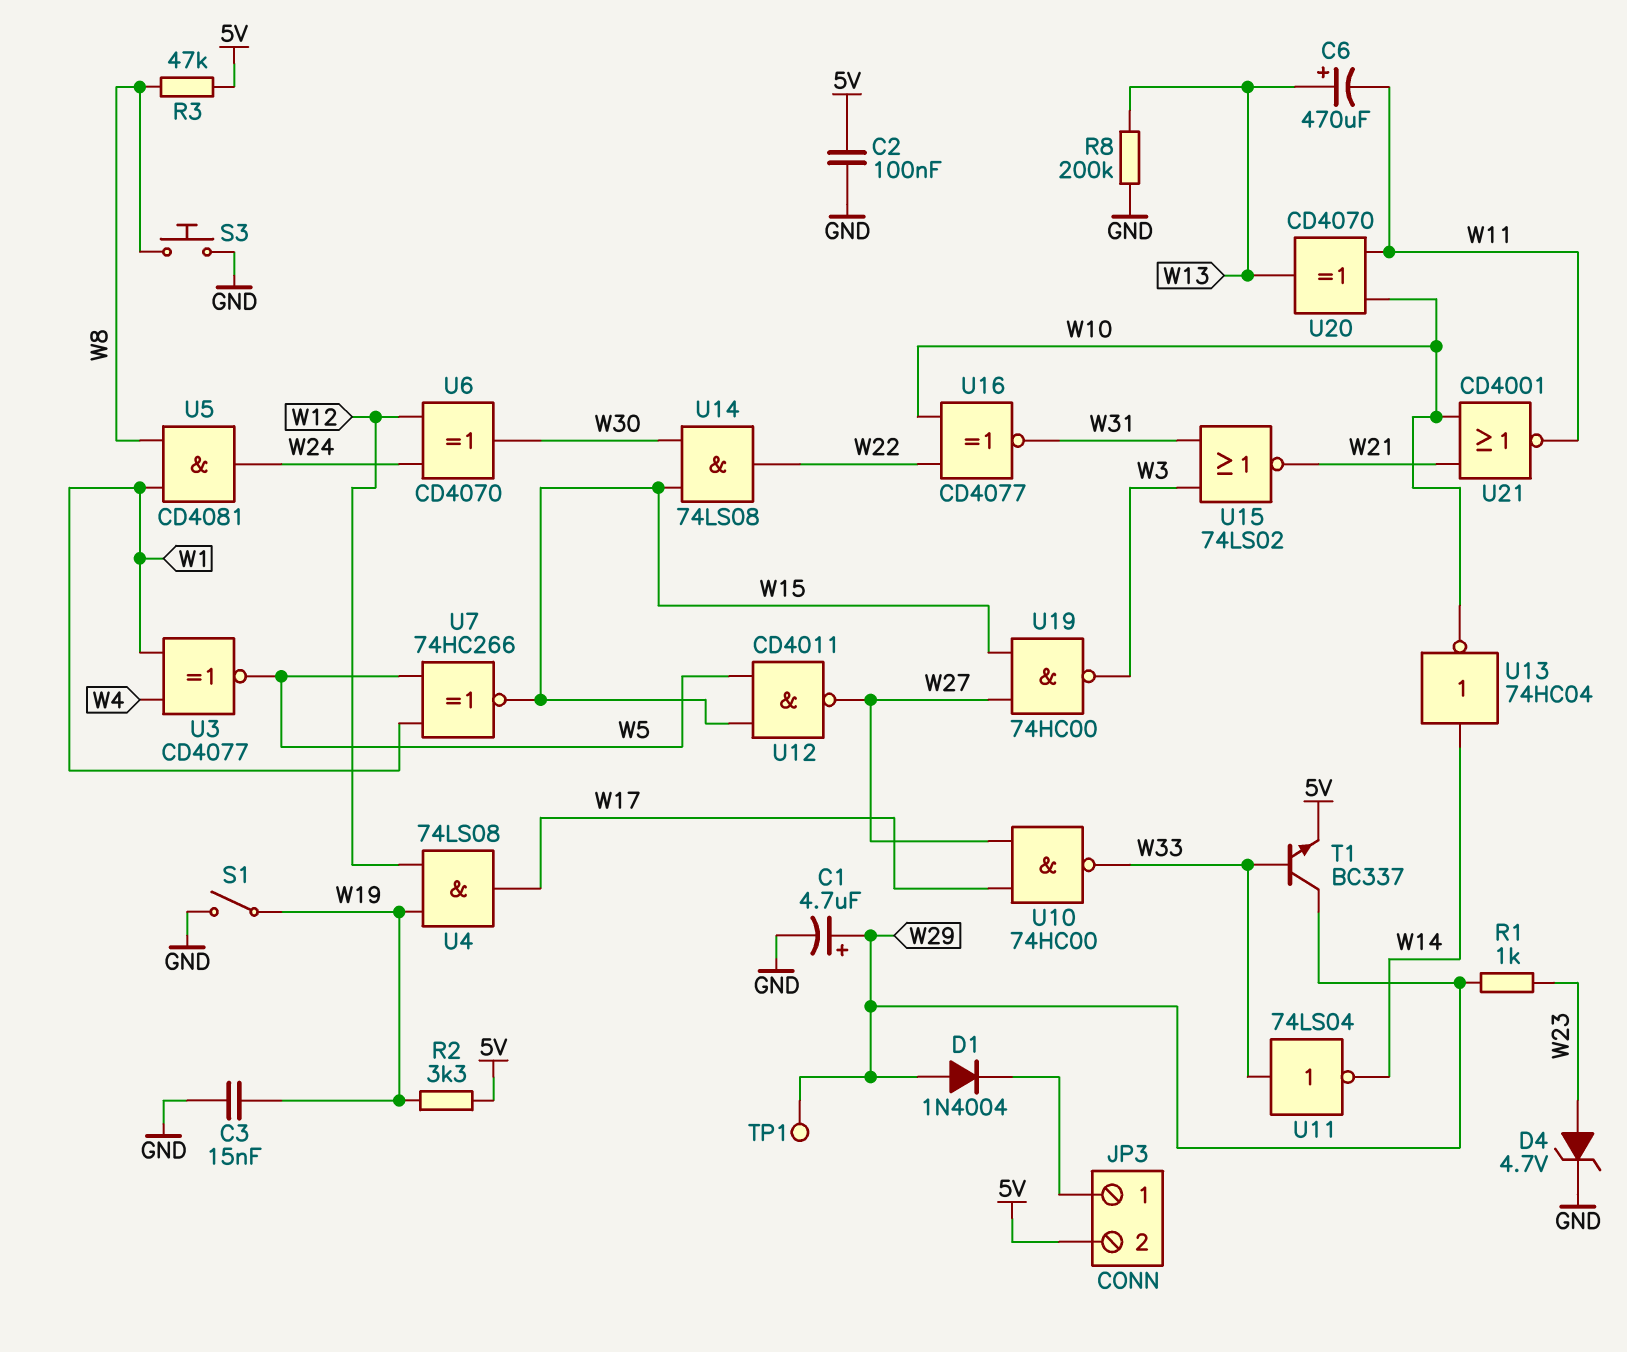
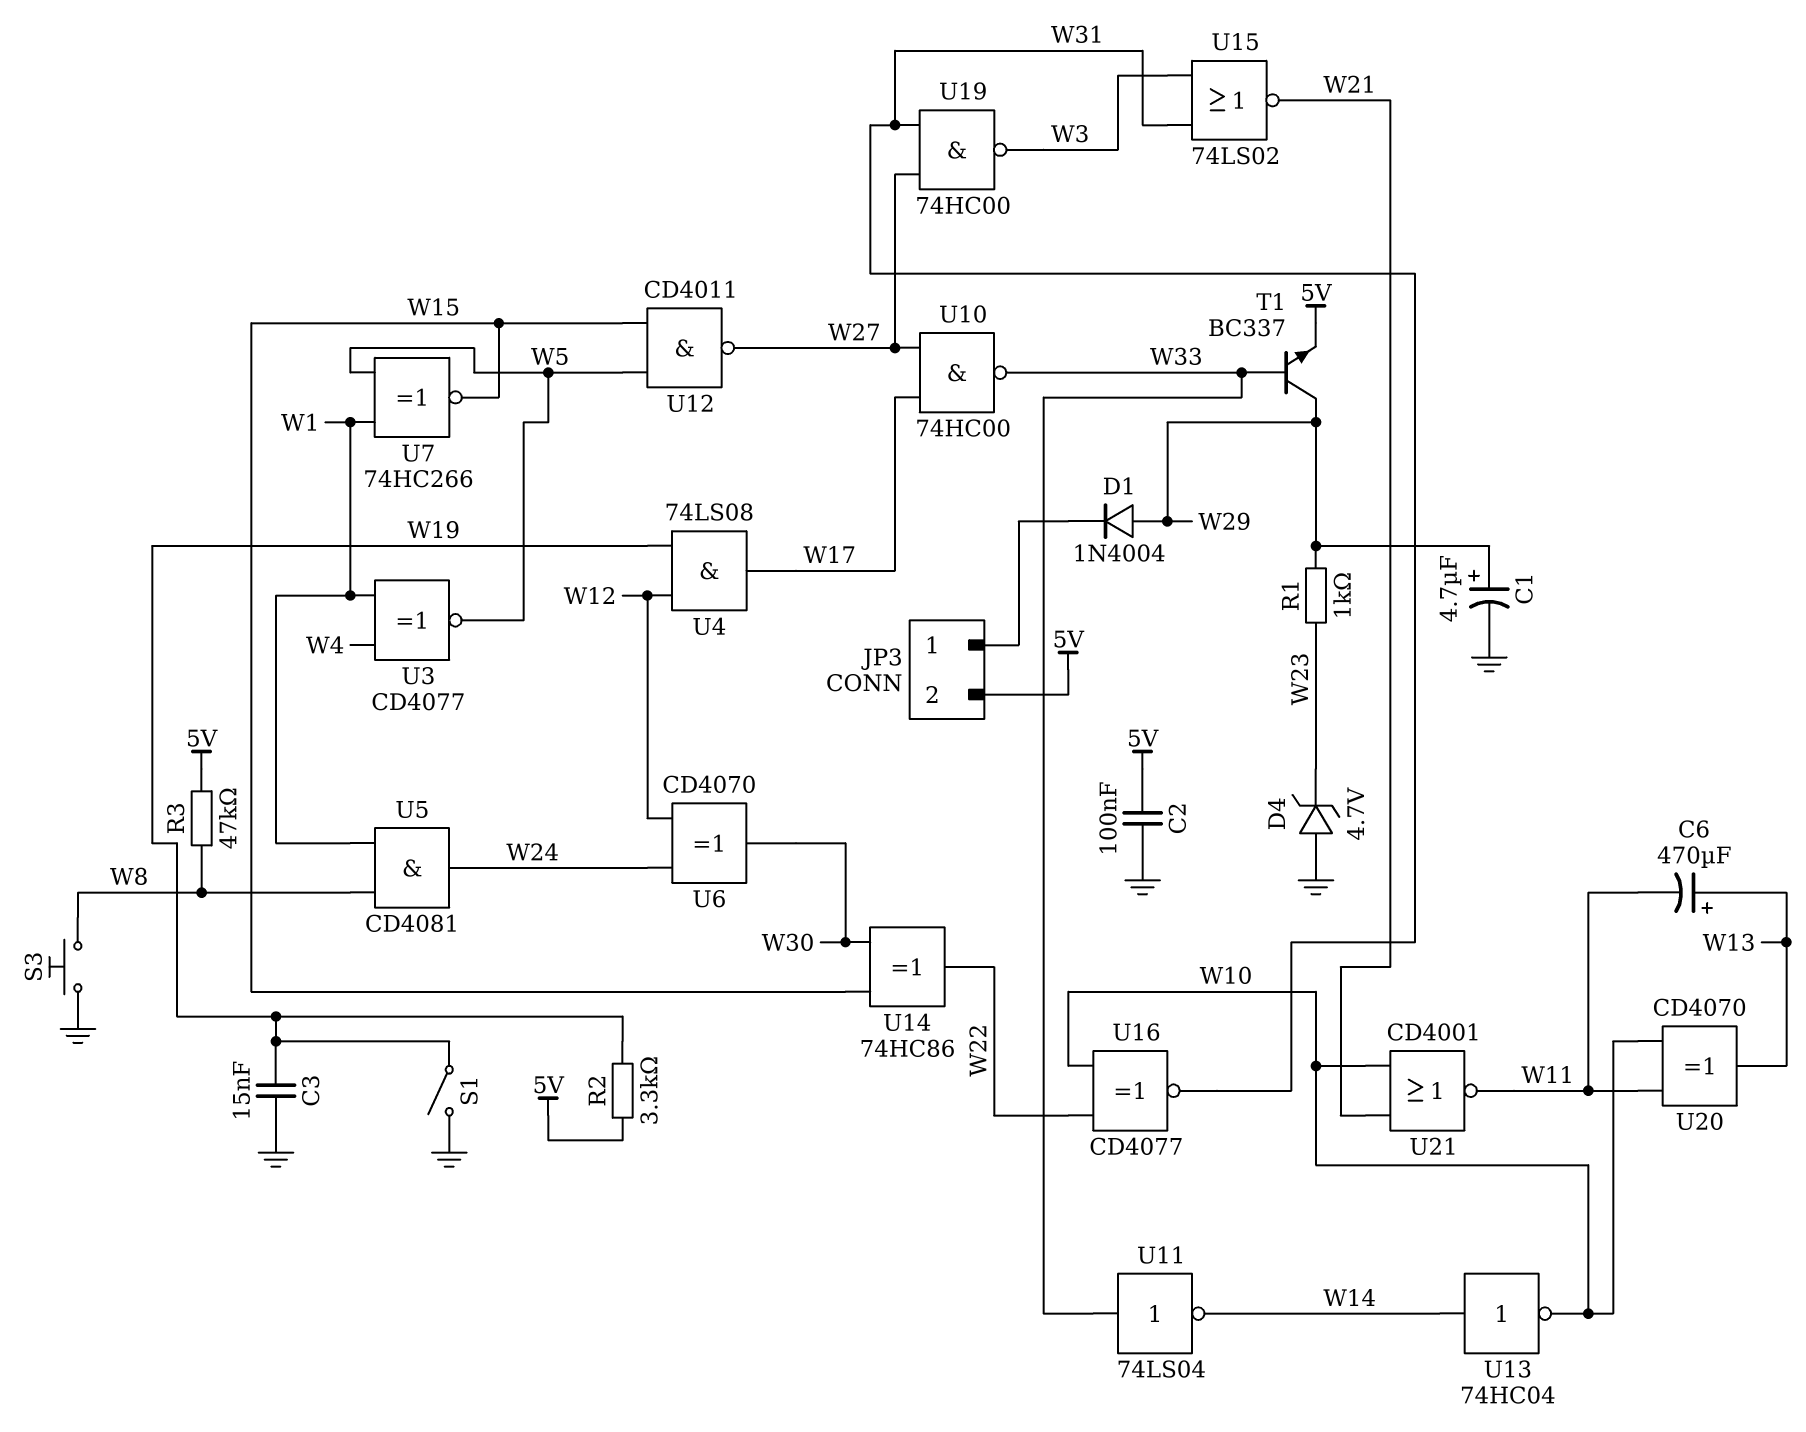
D4: zener 4.7V (A W23, K GND) -> zener 4.7V (A GND, K W23)
R8: 200k (GND, W13) -> none
TP1: test point (W29) -> none
U14: AND 74LS08 (in W15, in W30, out W22) -> XOR 74HC86 (in W15, in W30, out W22)
U19: NAND 74HC00 (in W15, in W27, out W3) -> NAND 74HC00 (in W27, in W31, out W3)

